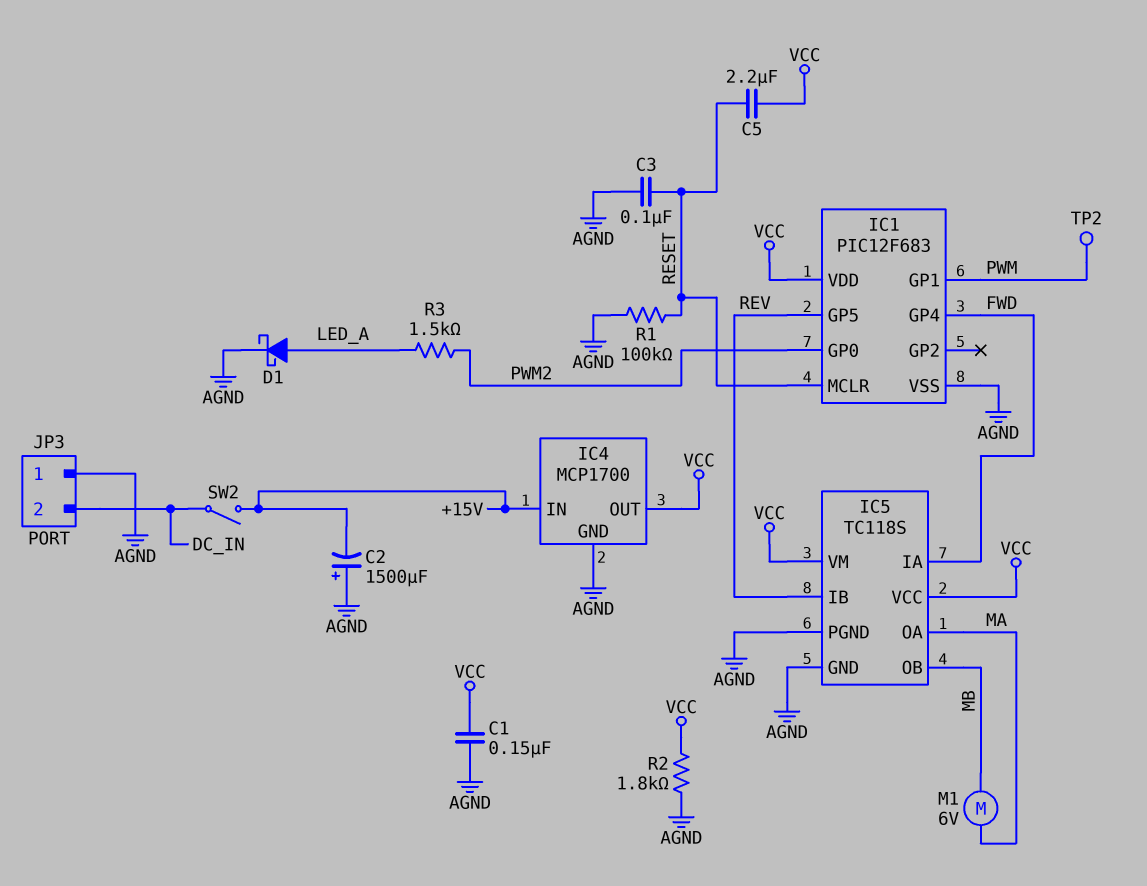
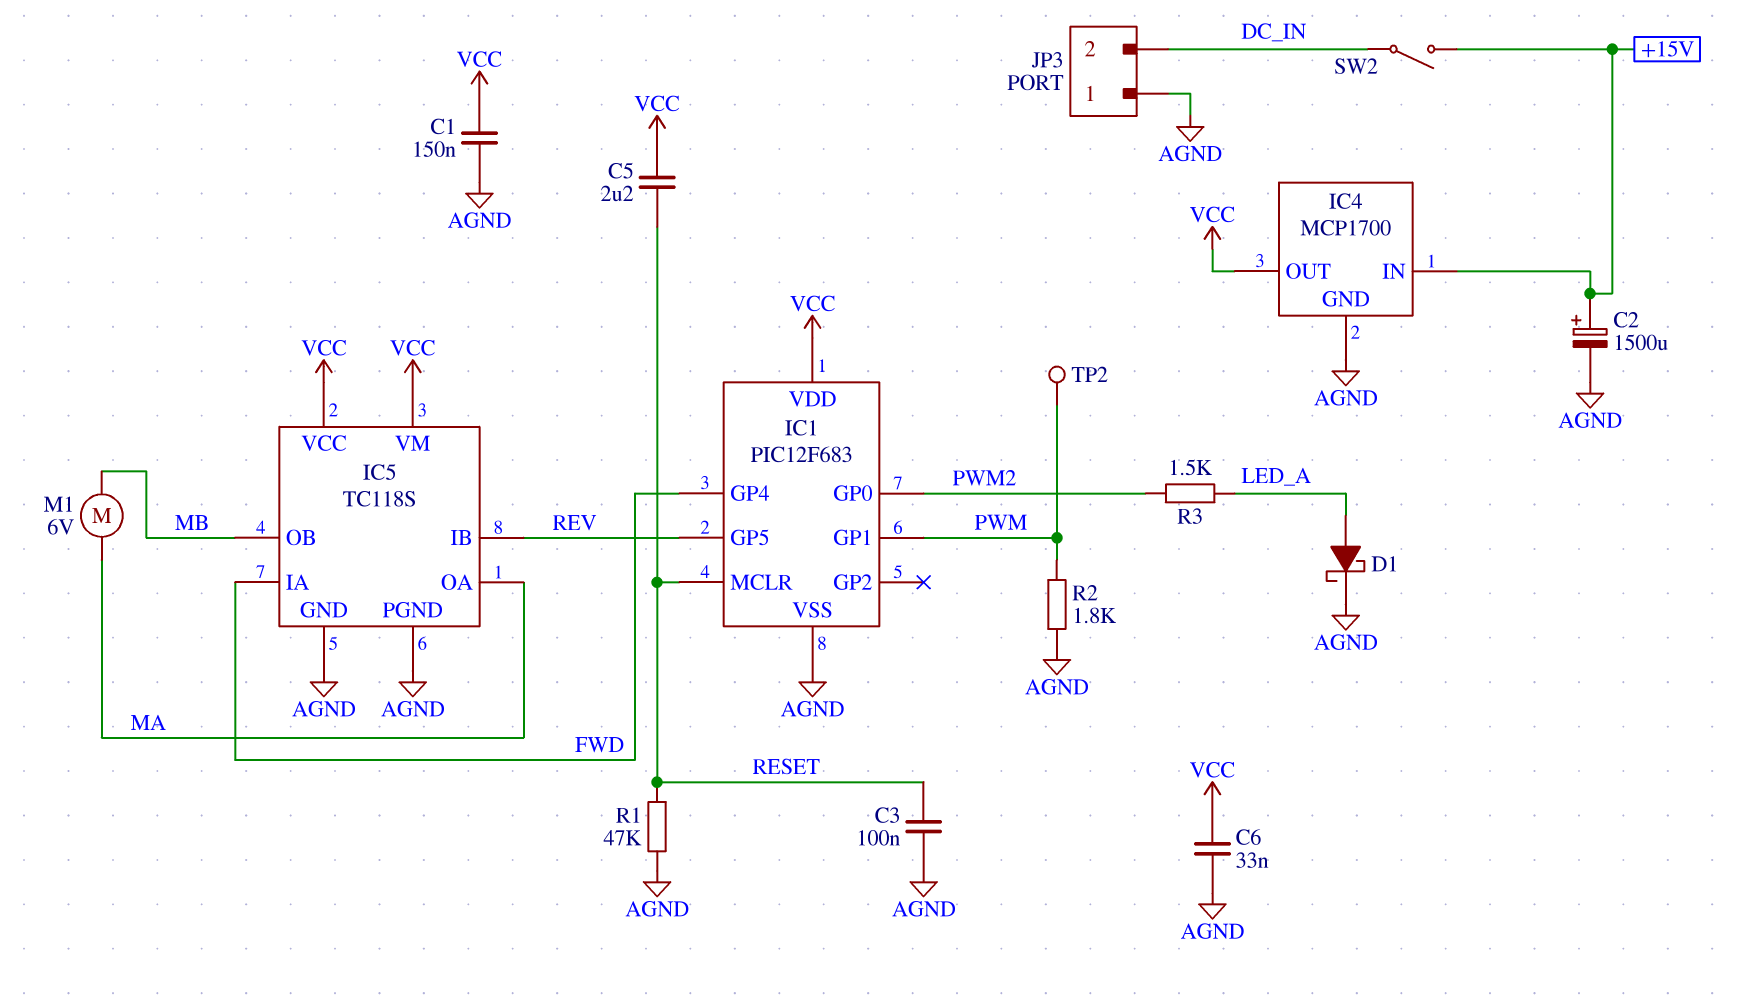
C2: 1500uF (plus AGND, minus +15V) -> 1500uF (plus +15V, minus AGND)
C6: none -> 33nF (AGND, VCC)
R1: 100k (AGND, RESET) -> 47k (AGND, RESET)
R2: 1.8k (AGND, VCC) -> 1.8k (AGND, PWM)

